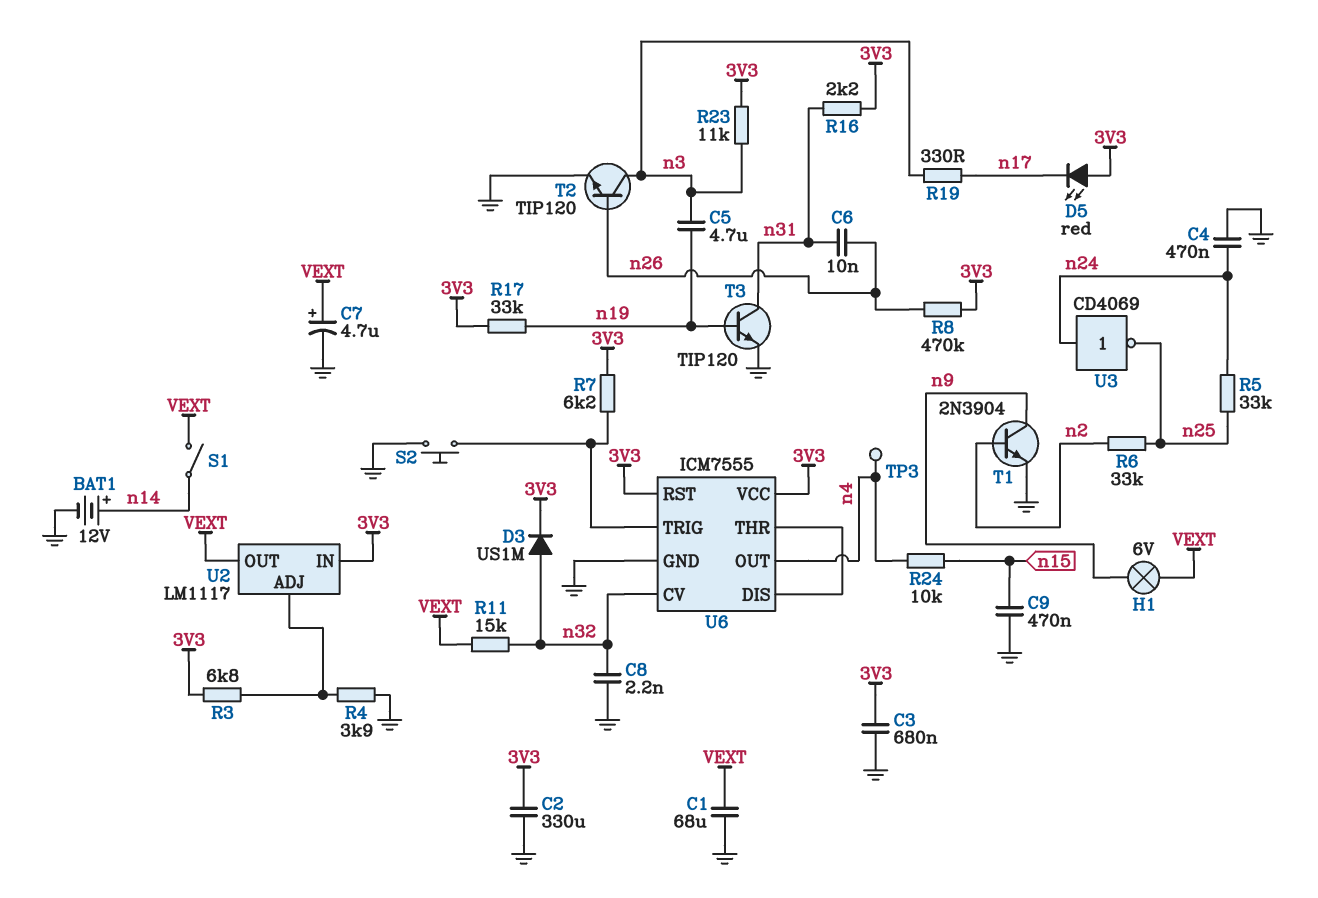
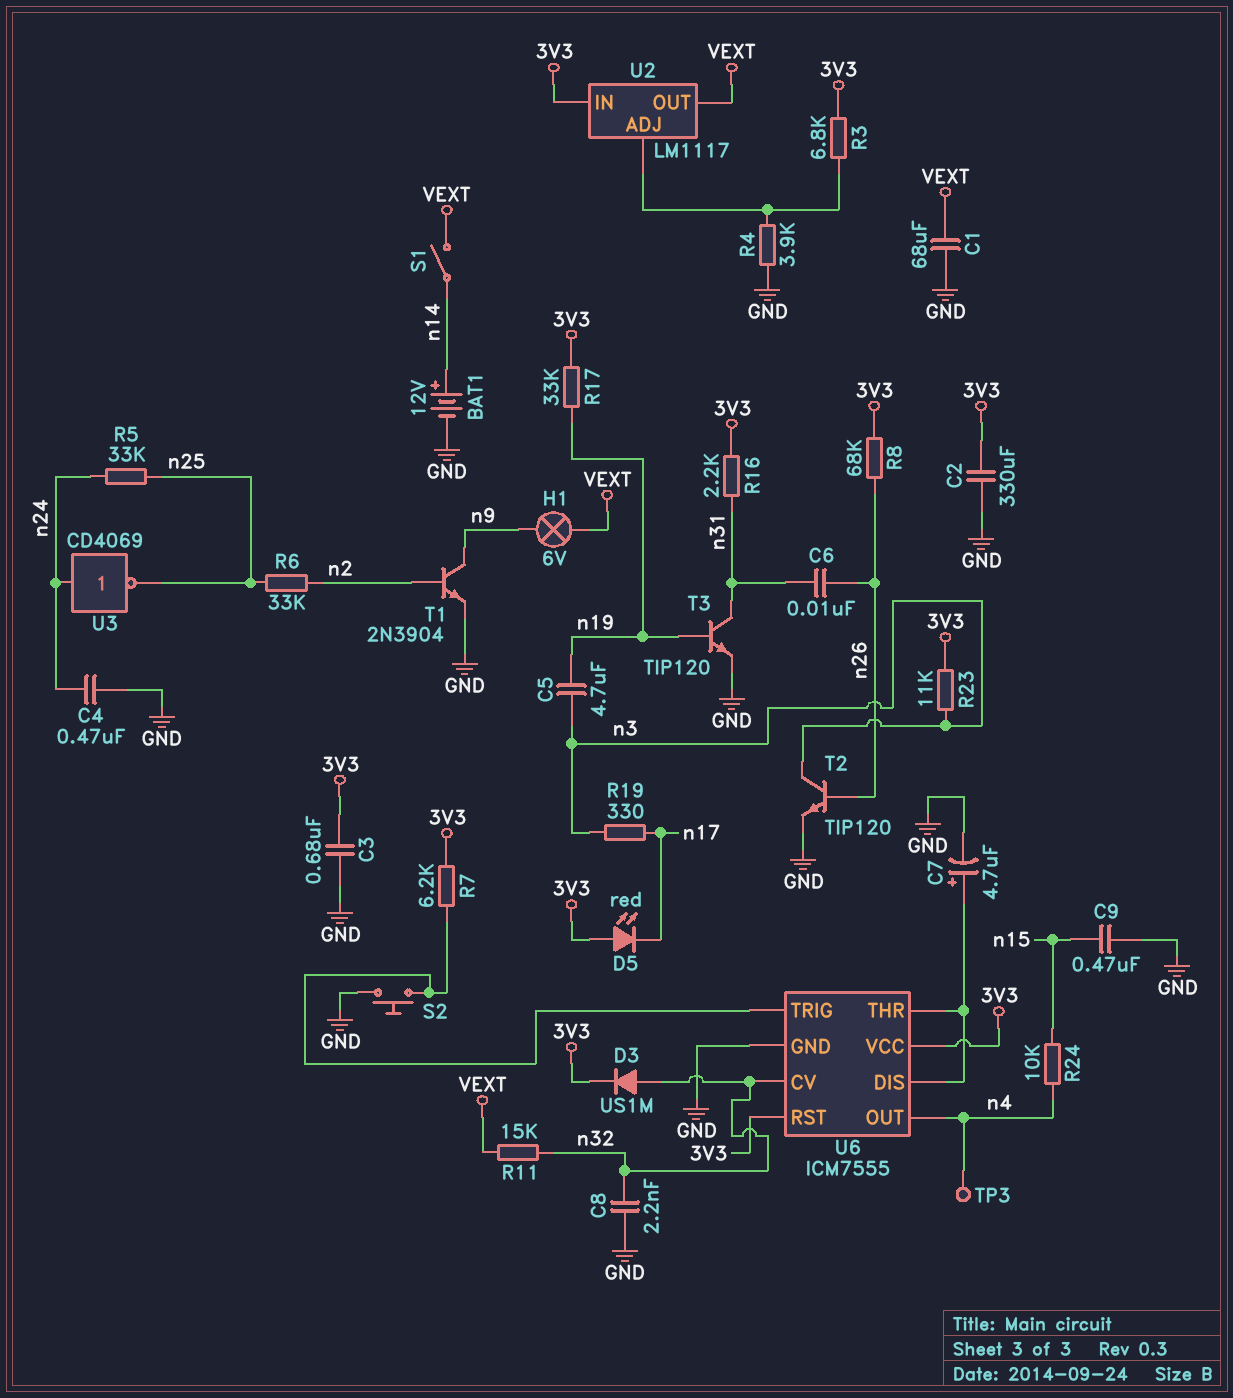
C7: 4.7uF (plus VEXT, minus GND) -> 4.7uF (plus U6/DIS, minus GND)
R8: 470k (3V3, n26) -> 68k (3V3, n26)

